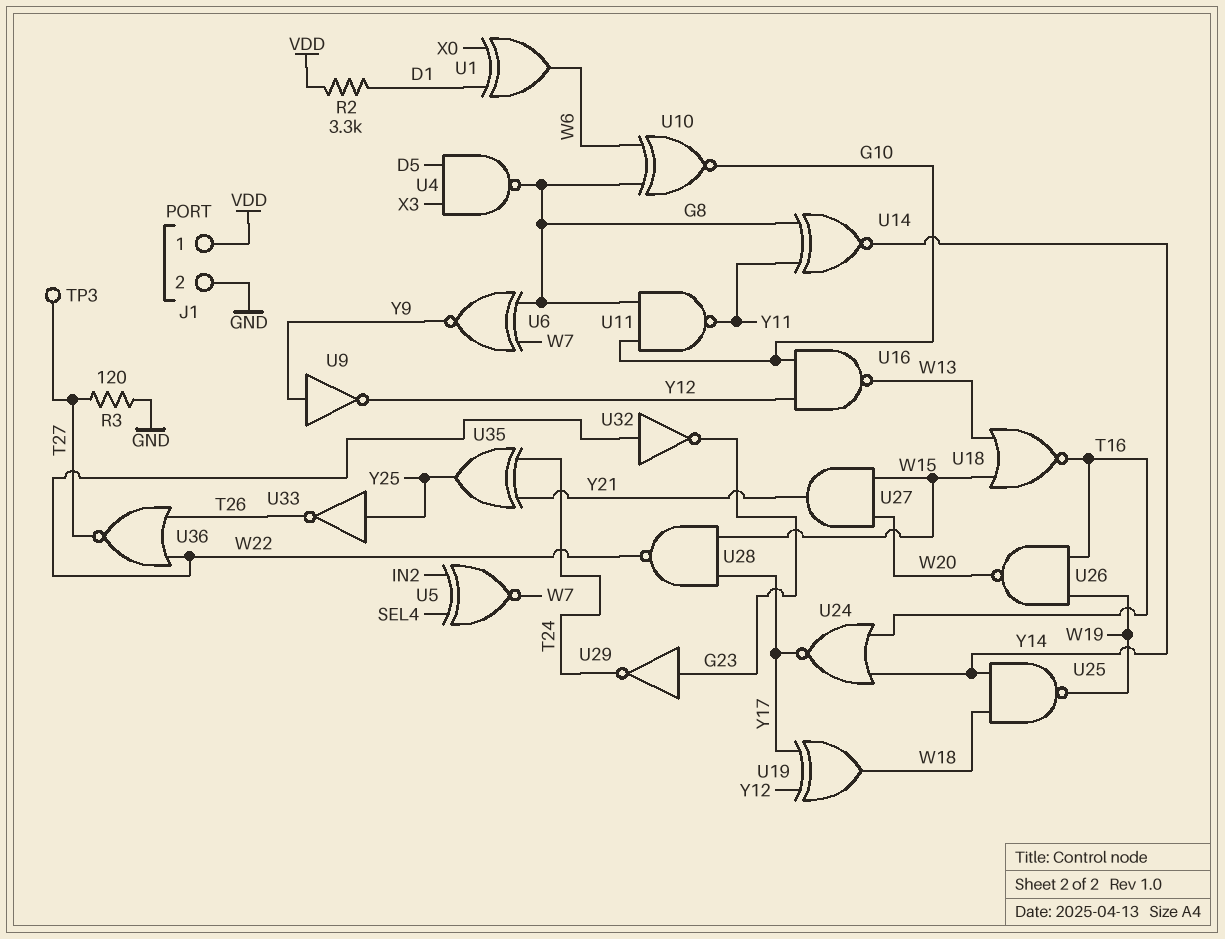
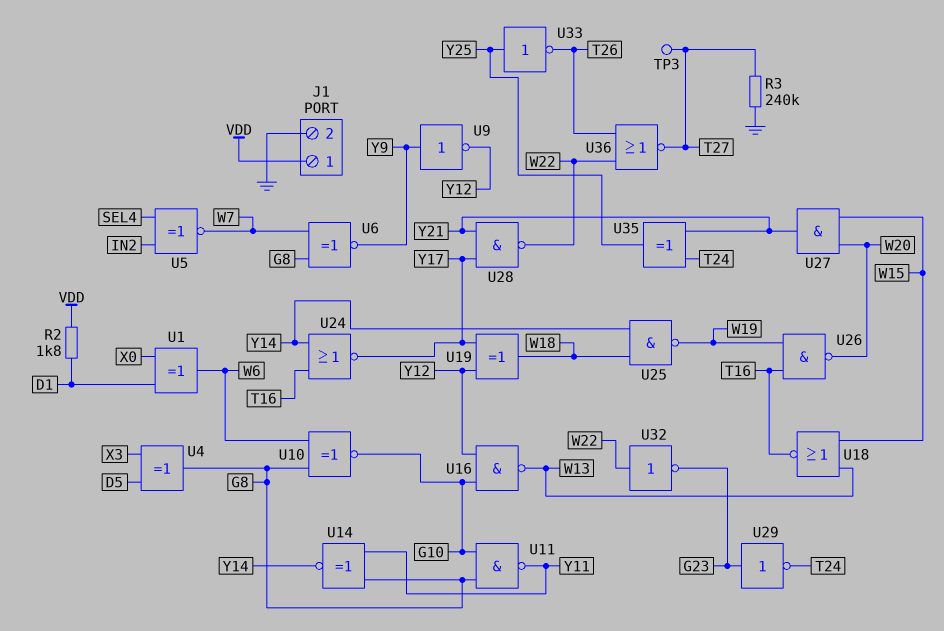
R2: 3.3k (D1, VDD) -> 1.8k (D1, VDD)
R3: 120 (GND, T27) -> 240k (GND, T27)
U4: NAND (in D5, in X3, out G8) -> XOR (in D5, in X3, out G8)
U28: NAND (in W15, in Y17, out W22) -> NAND (in Y17, in Y21, out W22)

